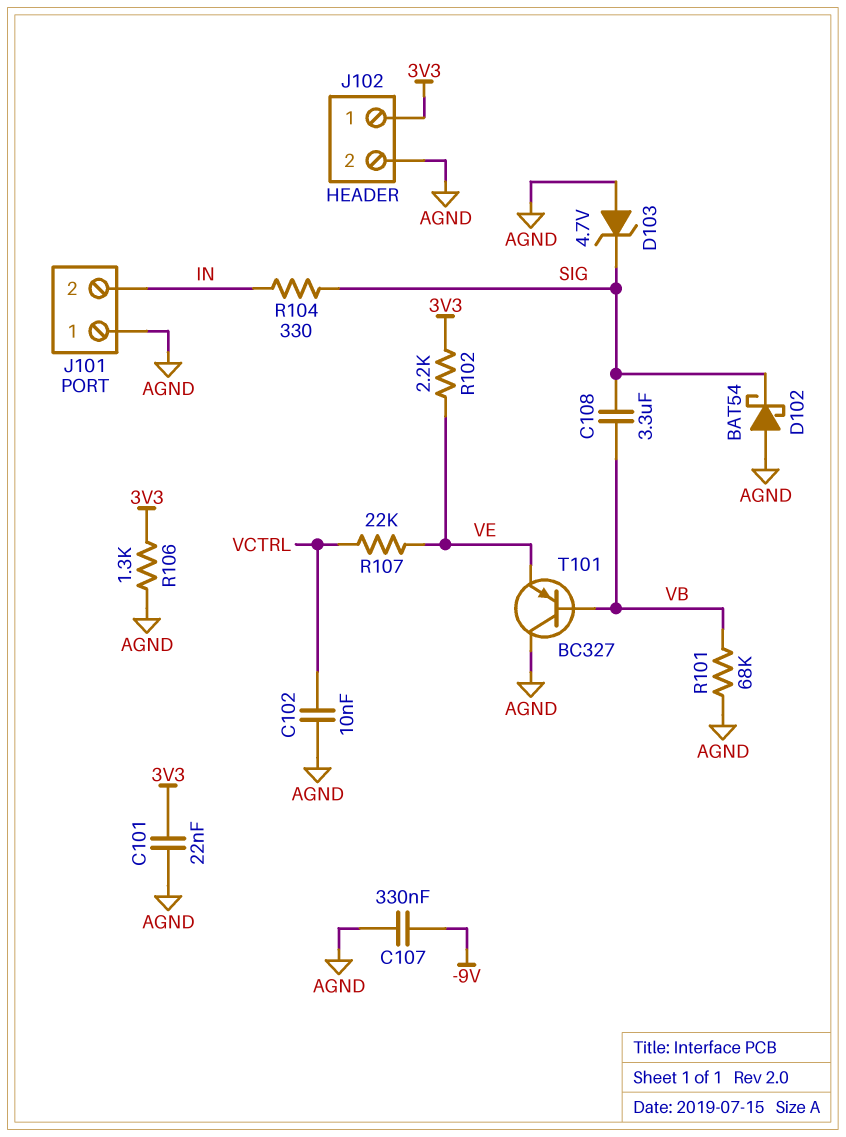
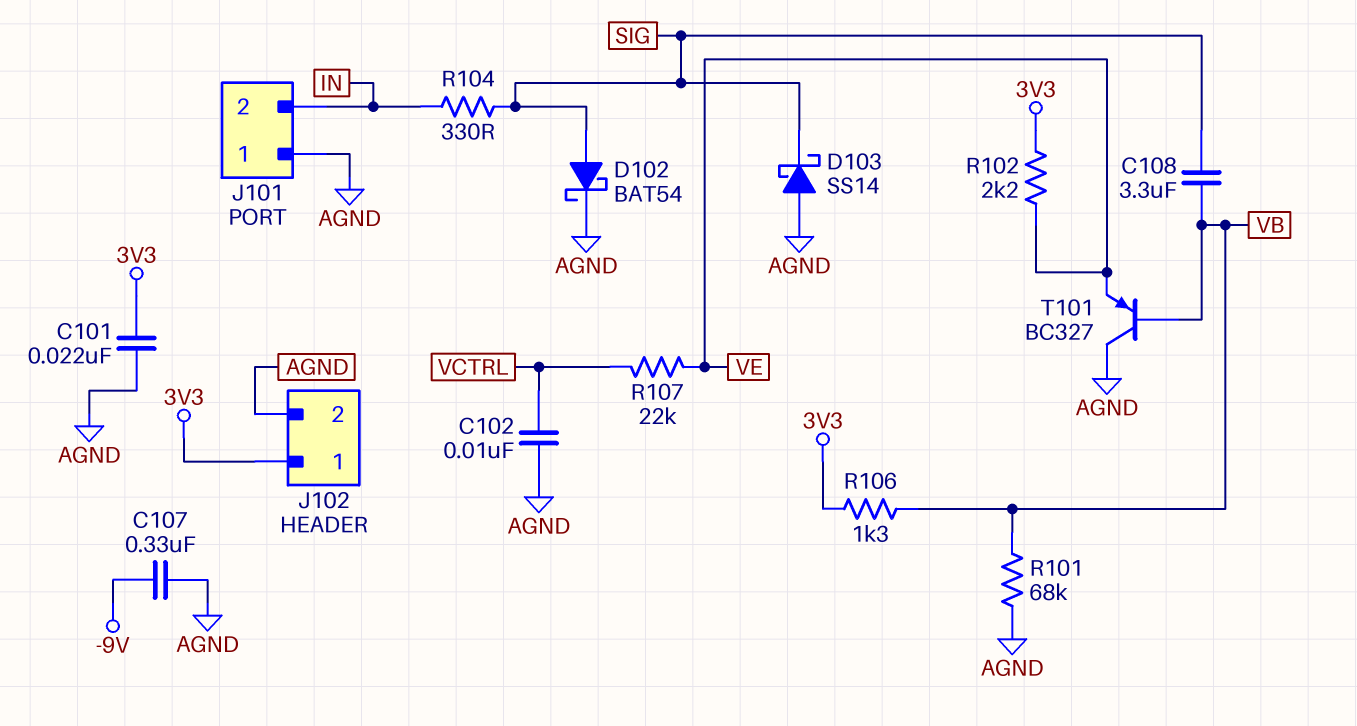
D102: schottky BAT54 (A AGND, K SIG) -> schottky BAT54 (A SIG, K AGND)
D103: zener 4.7V (A AGND, K SIG) -> schottky SS14 (A AGND, K SIG)
R106: 1.3k (3V3, AGND) -> 1.3k (3V3, VB)

